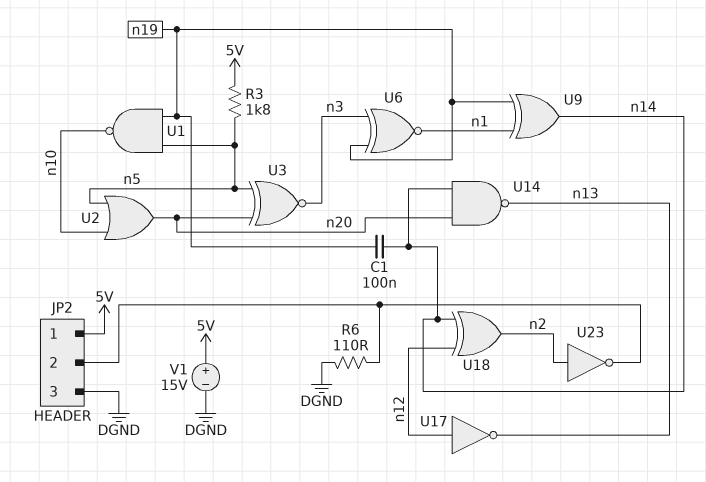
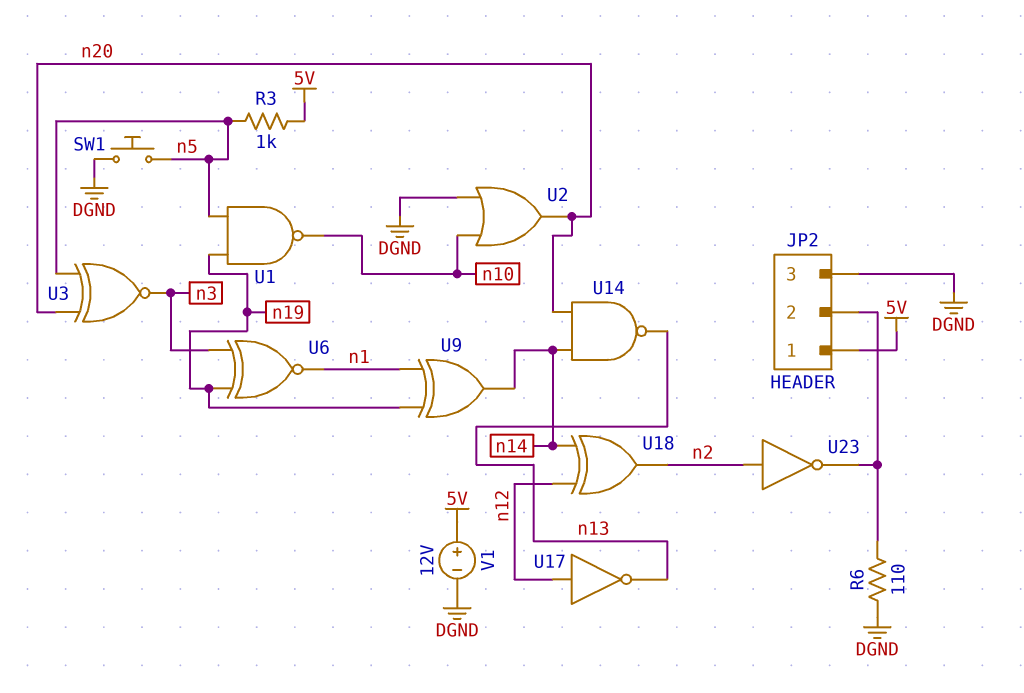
C1: 100nF (n14, n19) -> none
R3: 1.8k (5V, n5) -> 1k (5V, n5)
SW1: none -> button (DGND, n5)
U2: OR (in n5, in n10, out n20) -> OR (in DGND, in n10, out n20)
V1: 15V (plus 5V, minus DGND) -> 12V (plus 5V, minus DGND)

